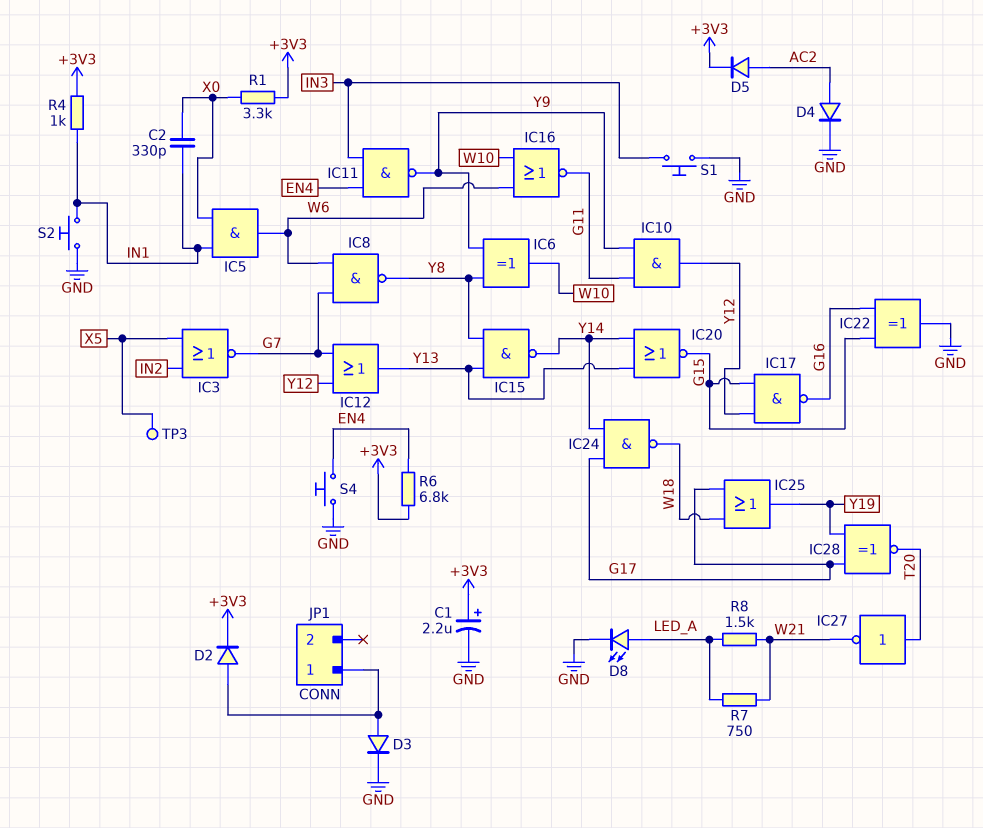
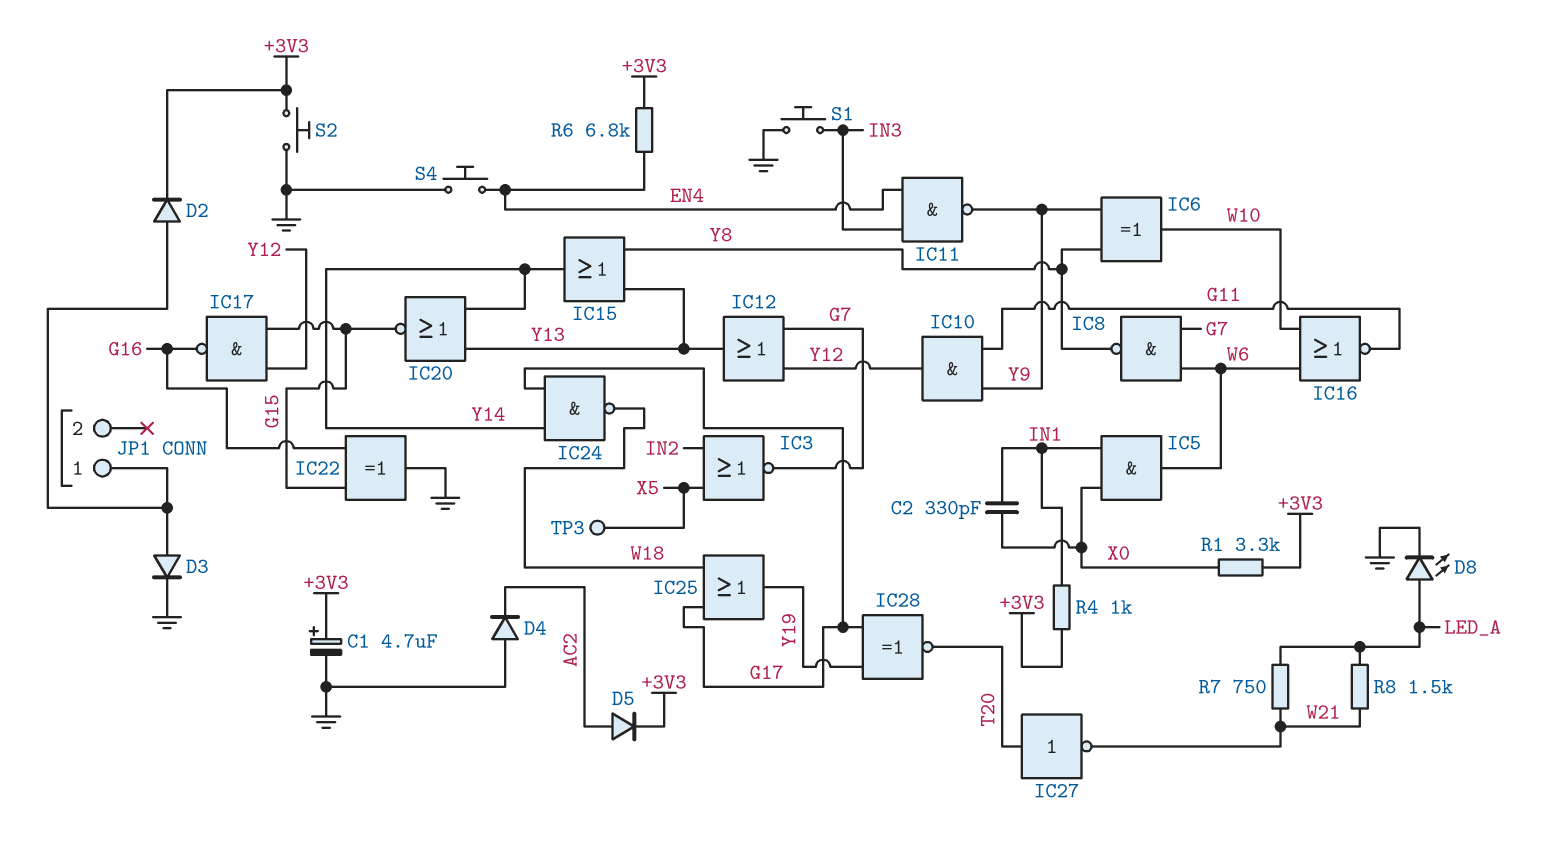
C1: 2.2uF (plus +3V3, minus GND) -> 4.7uF (plus +3V3, minus GND)
D4: diode (A AC2, K GND) -> diode (A GND, K AC2)
IC15: NAND (in Y8, in Y13, out Y14) -> OR (in Y8, in Y13, out Y14)
S2: button (GND, IN1) -> button (+3V3, GND)

